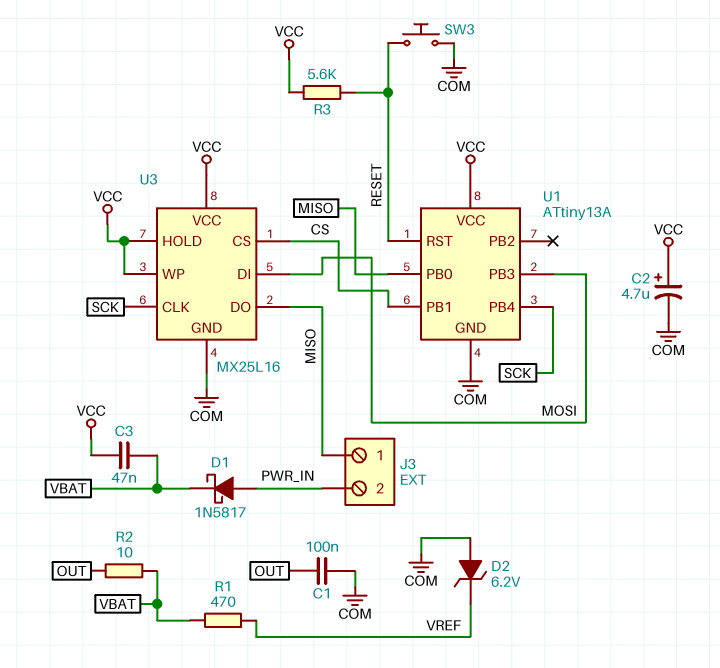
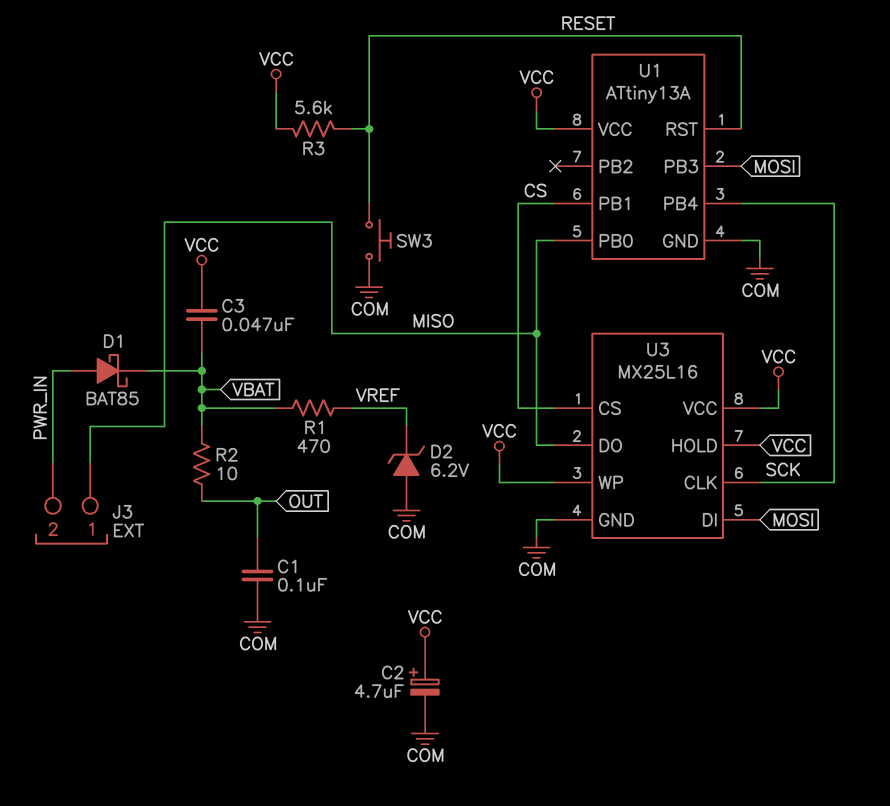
D1: schottky 1N5817 (A PWR_IN, K VBAT) -> schottky BAT85 (A PWR_IN, K VBAT)

